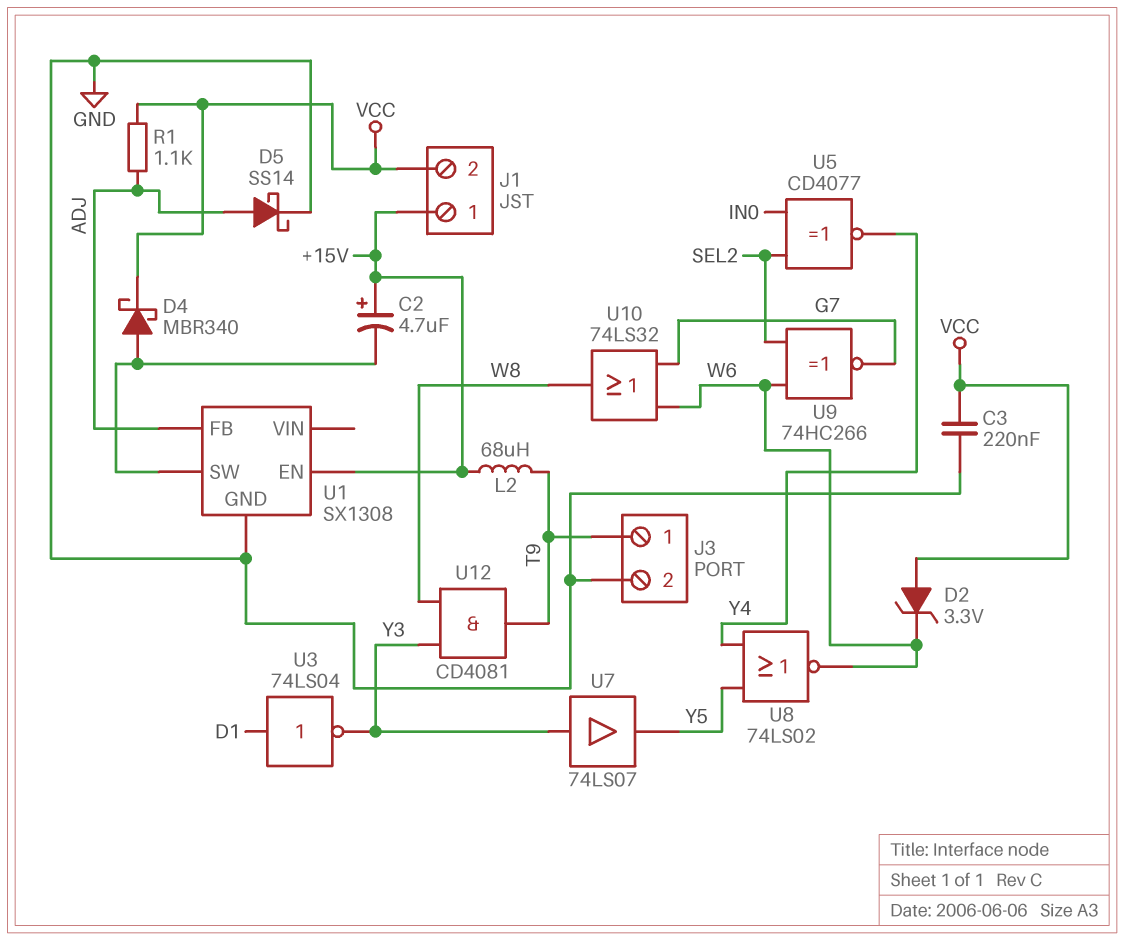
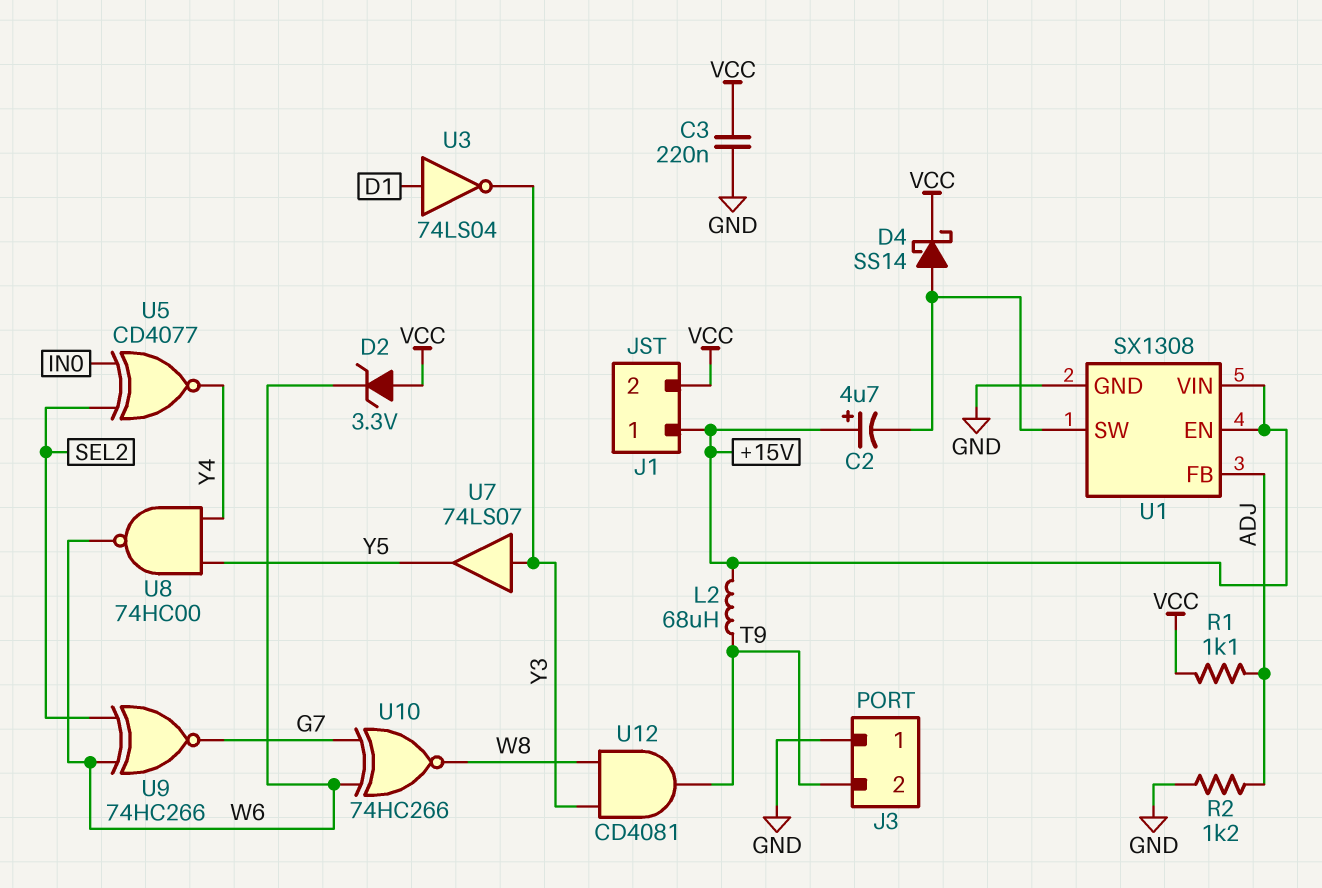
D4: schottky MBR340 (A U1/SW, K VCC) -> schottky SS14 (A U1/SW, K VCC)
D5: schottky SS14 (A ADJ, K GND) -> none
J3 pin 1: T9 -> GND
J3 pin 2: GND -> T9
R2: none -> 1.2k (ADJ, GND)
U1 pin VIN: none -> +15V
U8: NOR 74LS02 (in Y4, in Y5, out W6) -> NAND 74HC00 (in Y4, in Y5, out W6)
U10: OR 74LS32 (in G7, in W6, out W8) -> XNOR 74HC266 (in G7, in W6, out W8)

